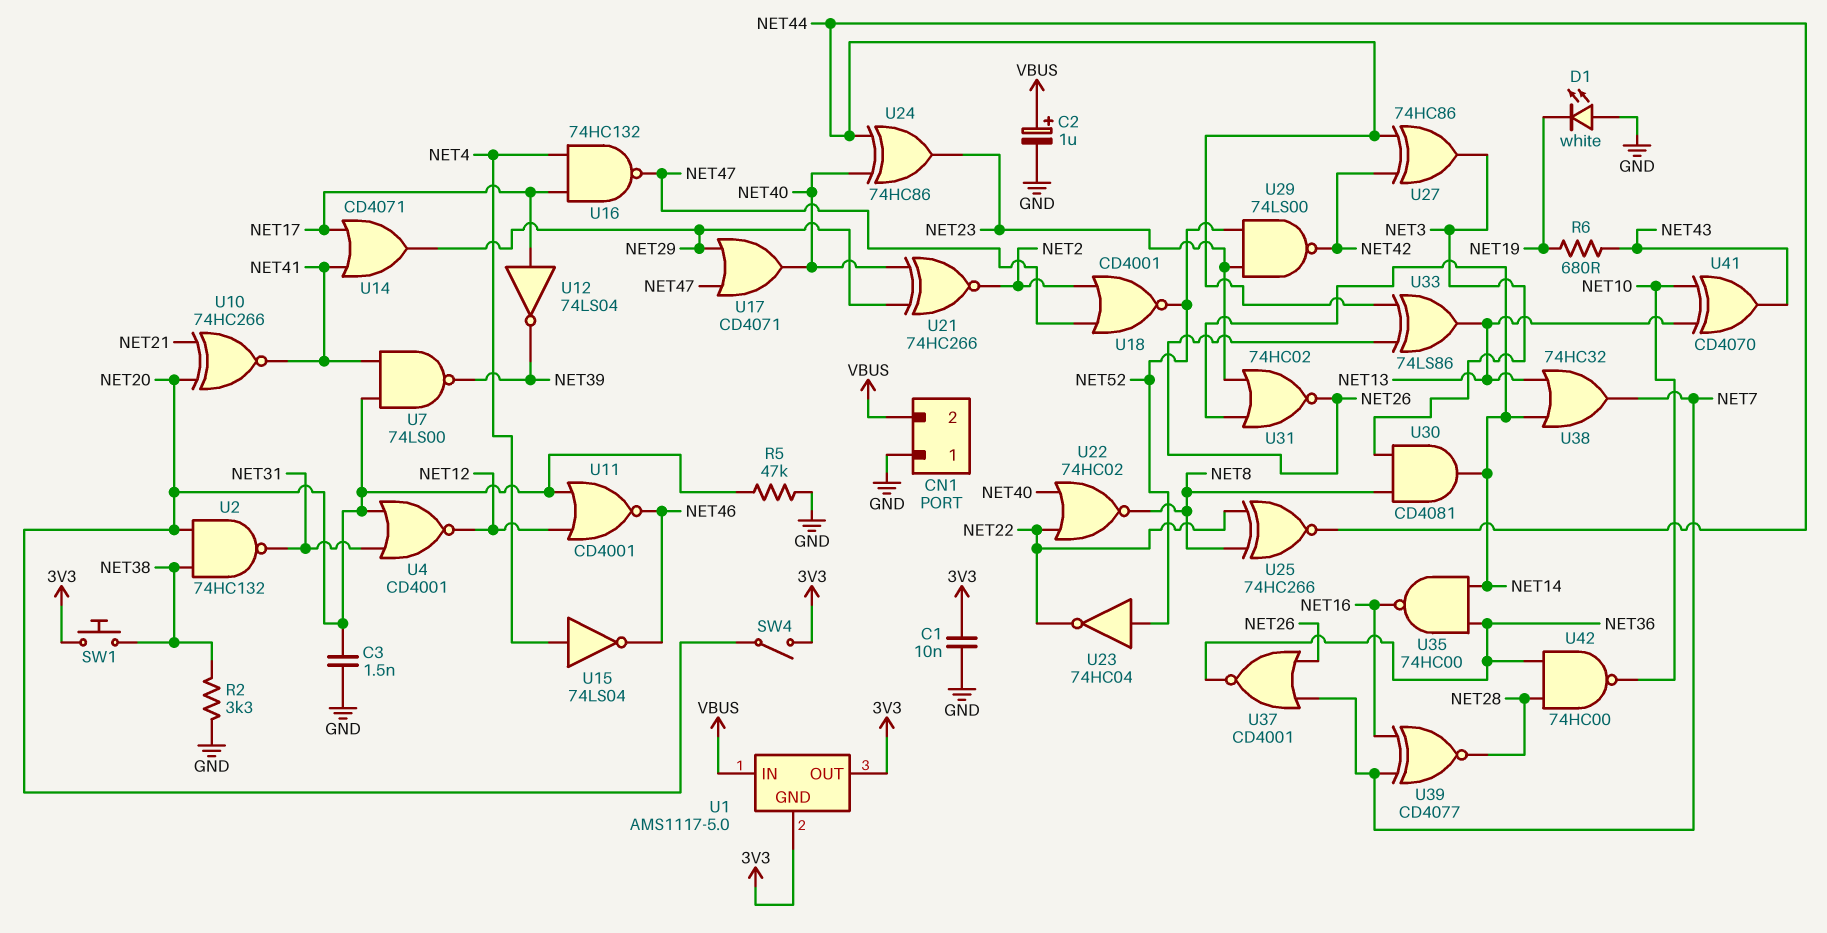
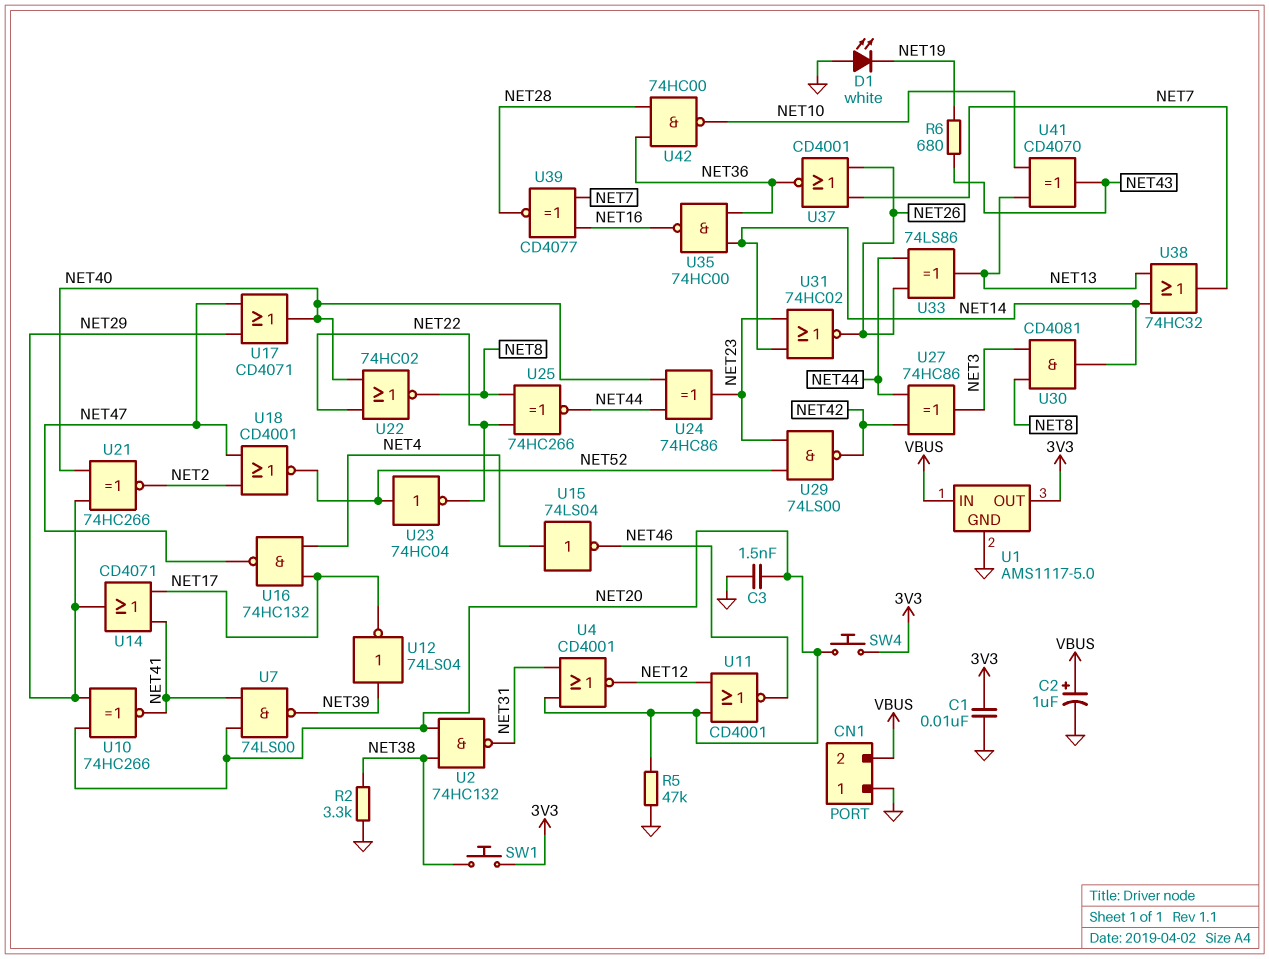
SW4: switch (3V3, NET20) -> button (3V3, NET20)
U1 pin GND: 3V3 -> GND
U10: XNOR 74HC266 (in NET20, in NET21, out NET41) -> XNOR 74HC266 (in NET20, in NET29, out NET41)
U12: NOT 74LS04 (in NET17, out NET39) -> NOT 74LS04 (in NET39, out NET17)

